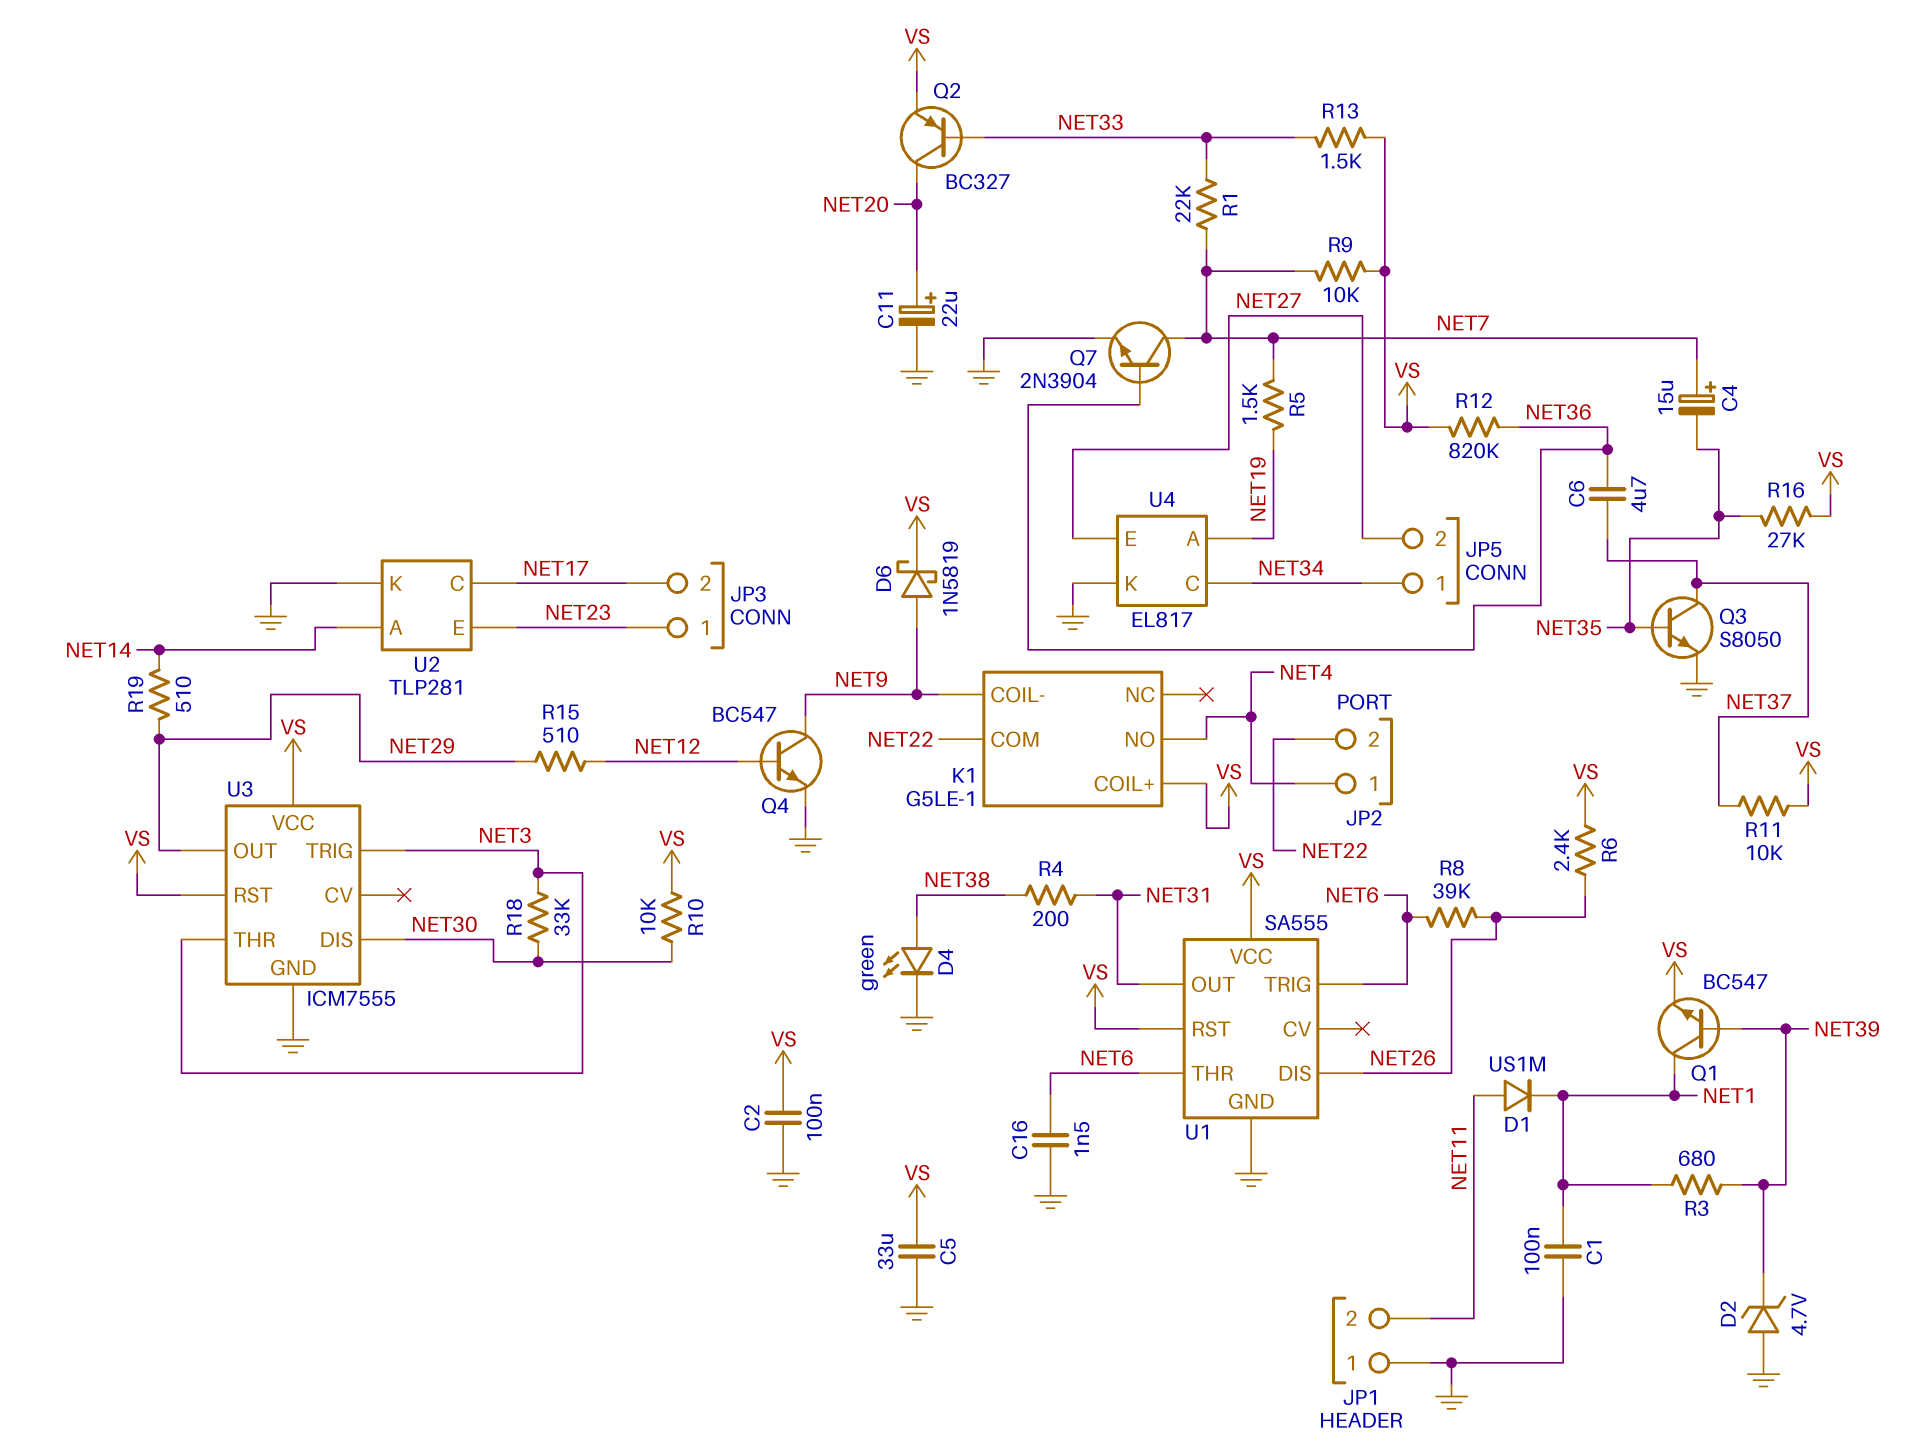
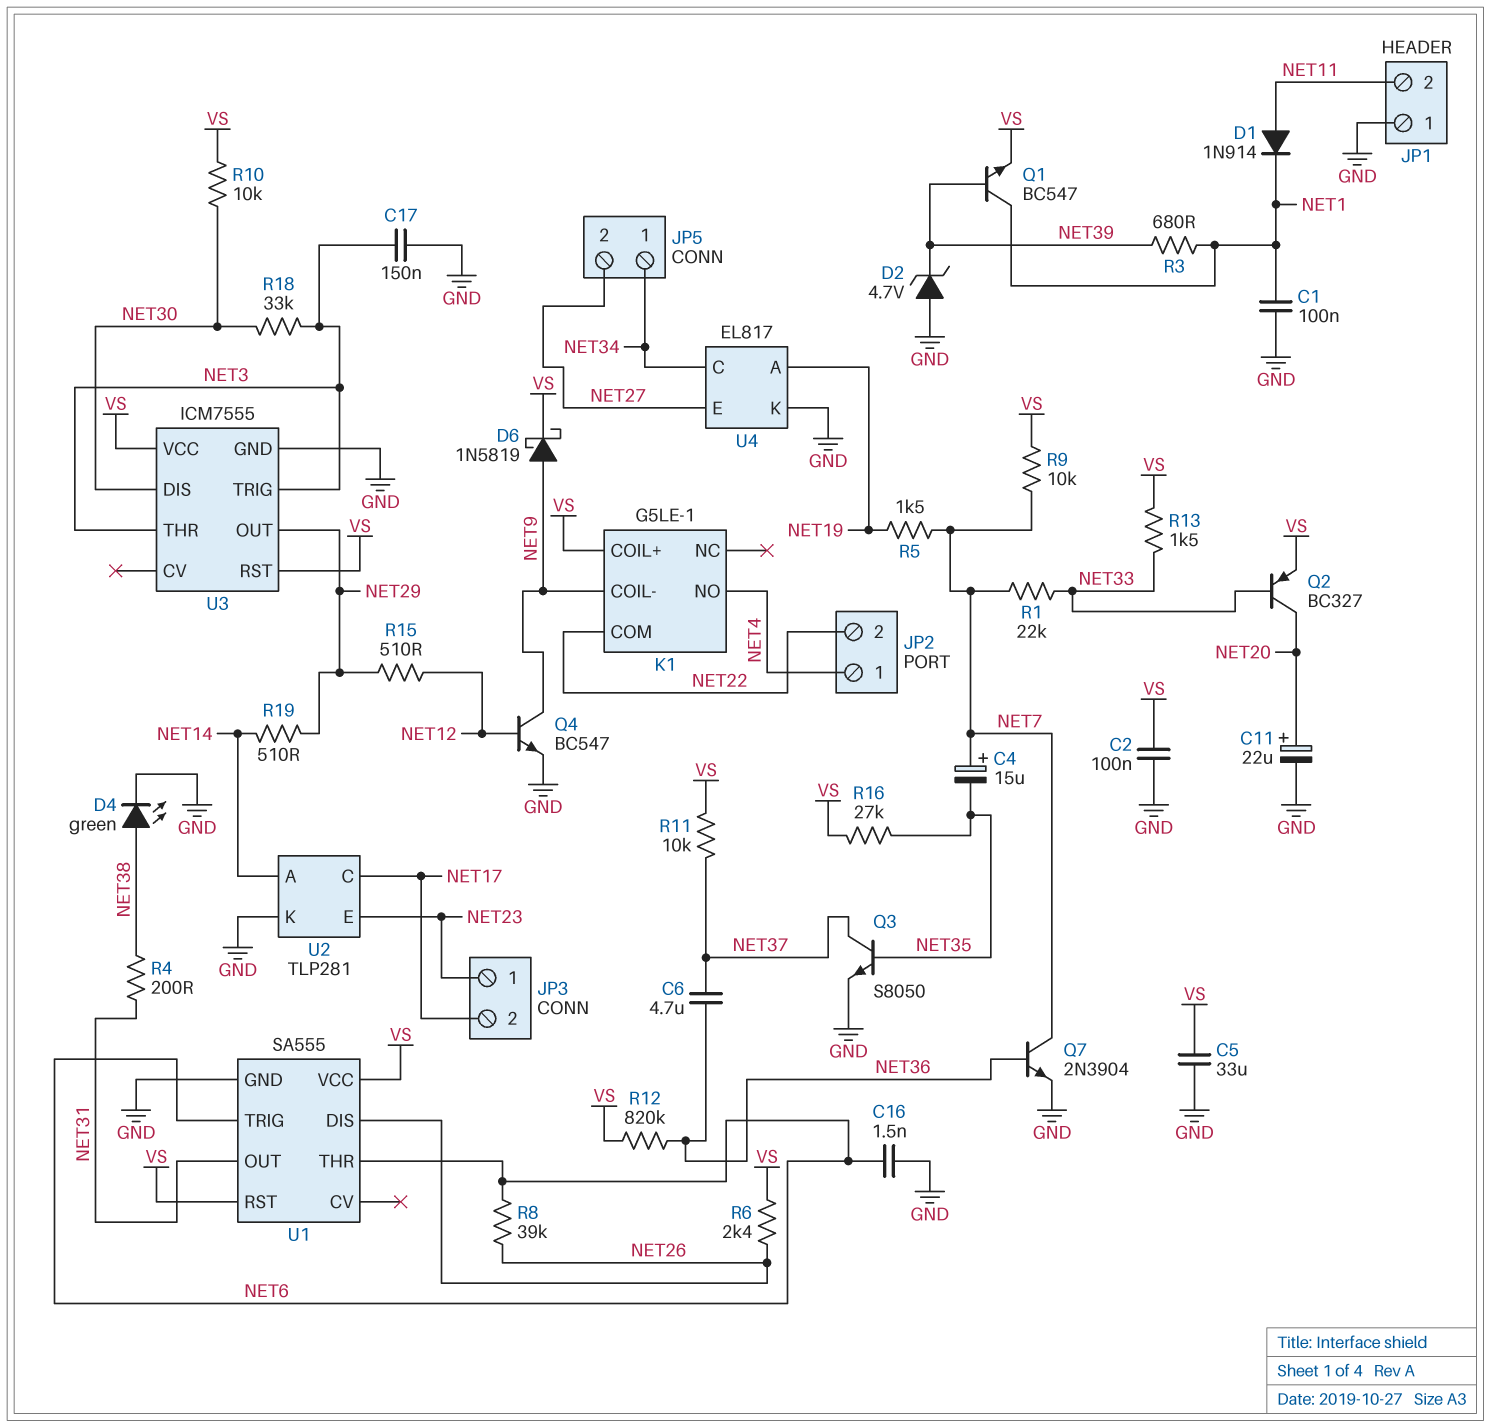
C17: none -> 150nF (GND, NET3)
D1: diode US1M (A NET11, K NET1) -> diode 1N914 (A NET11, K NET1)

